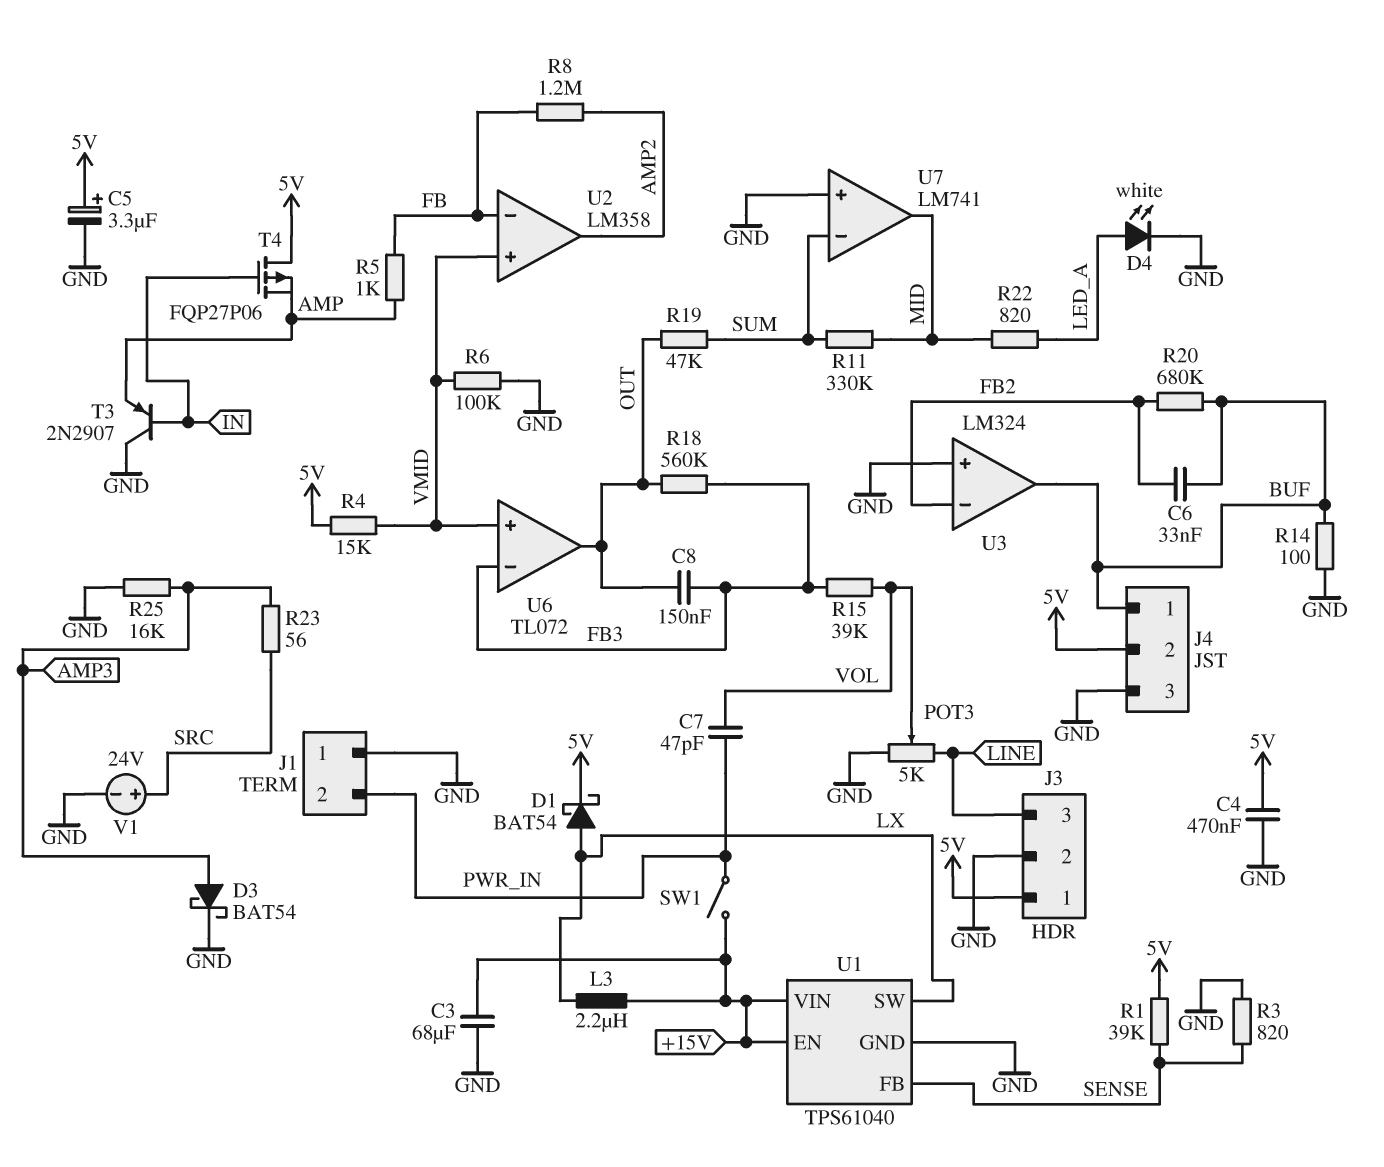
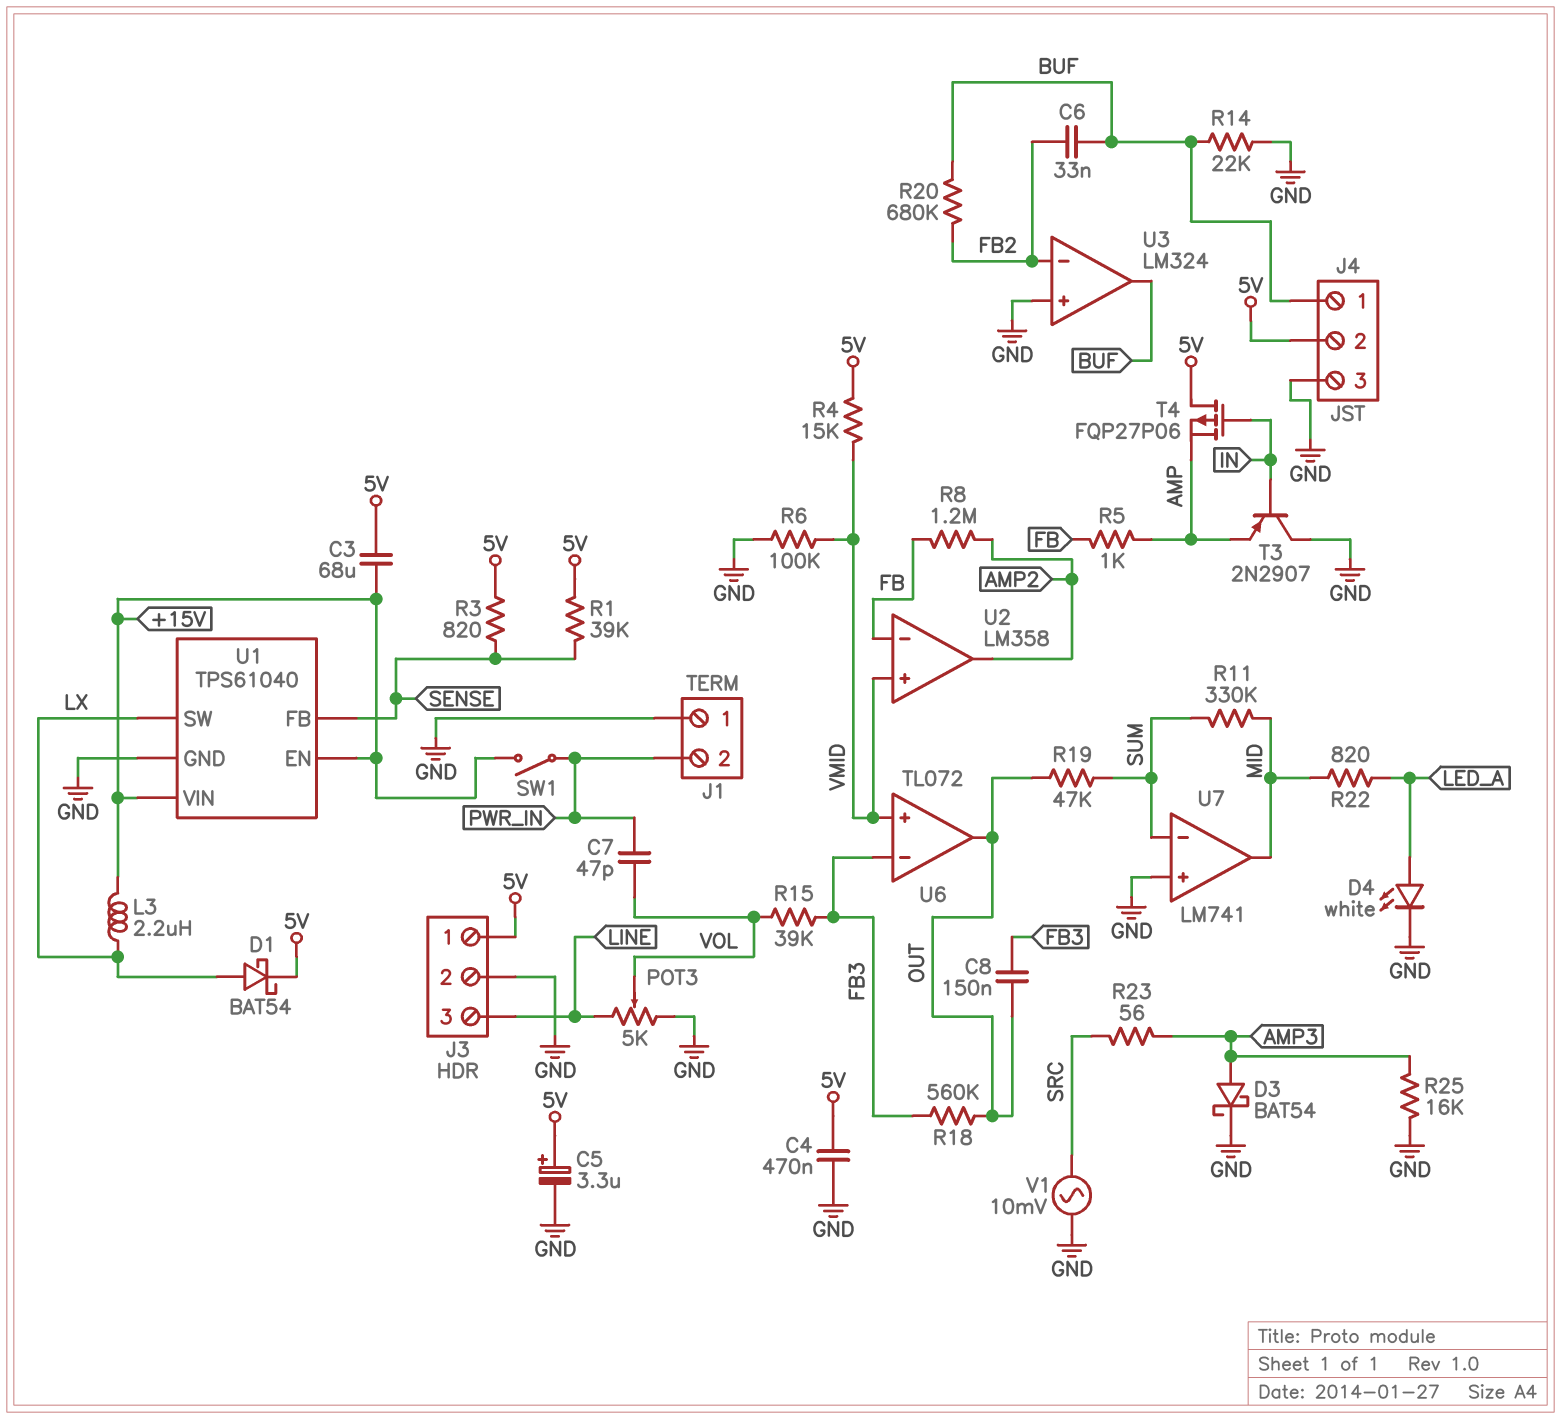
C3: 68uF (+15V, GND) -> 68uF (+15V, 5V)
R3: 820 (GND, SENSE) -> 820 (5V, SENSE)
R14: 100 (BUF, GND) -> 22k (BUF, GND)
V1: 24V (plus SRC, minus GND) -> AC 10mV (GND, SRC)

